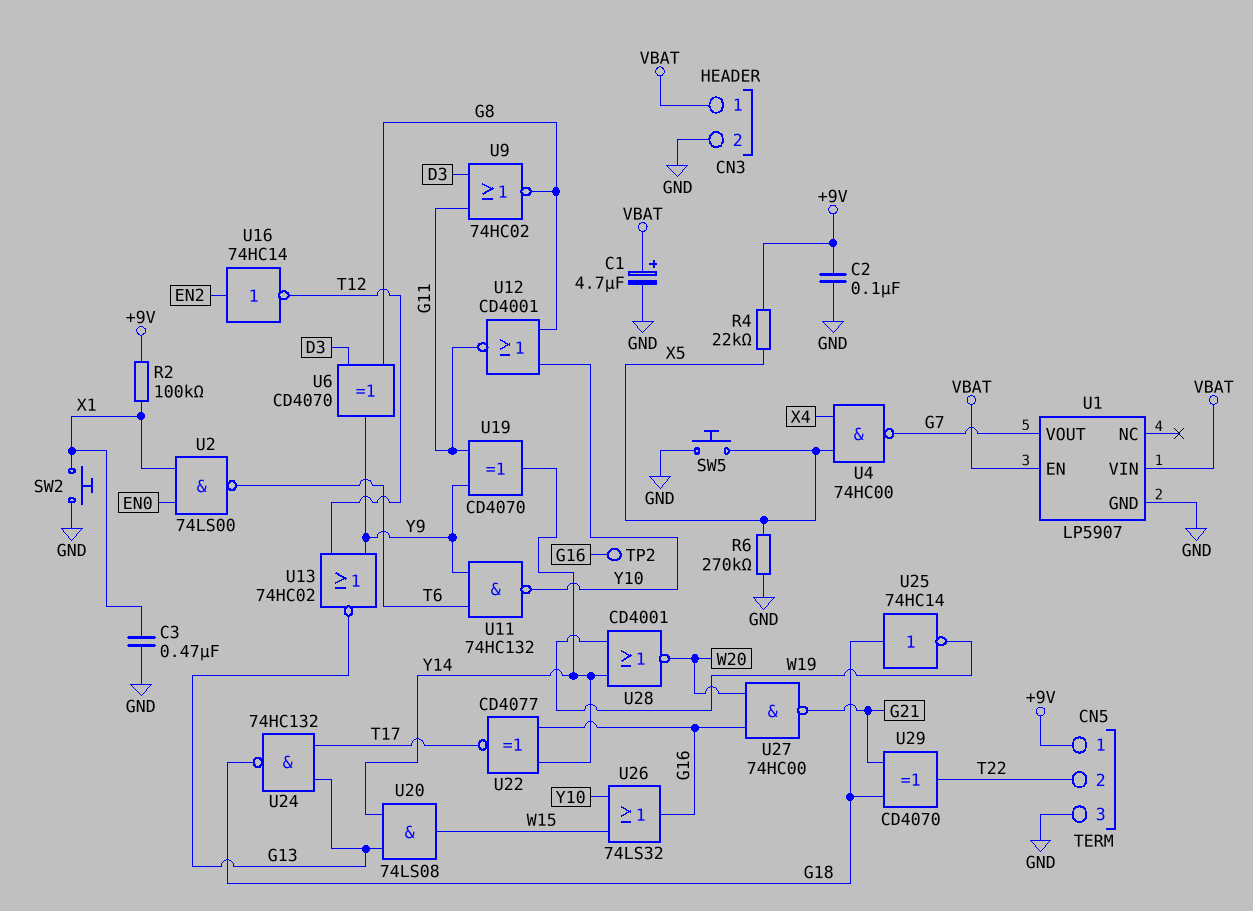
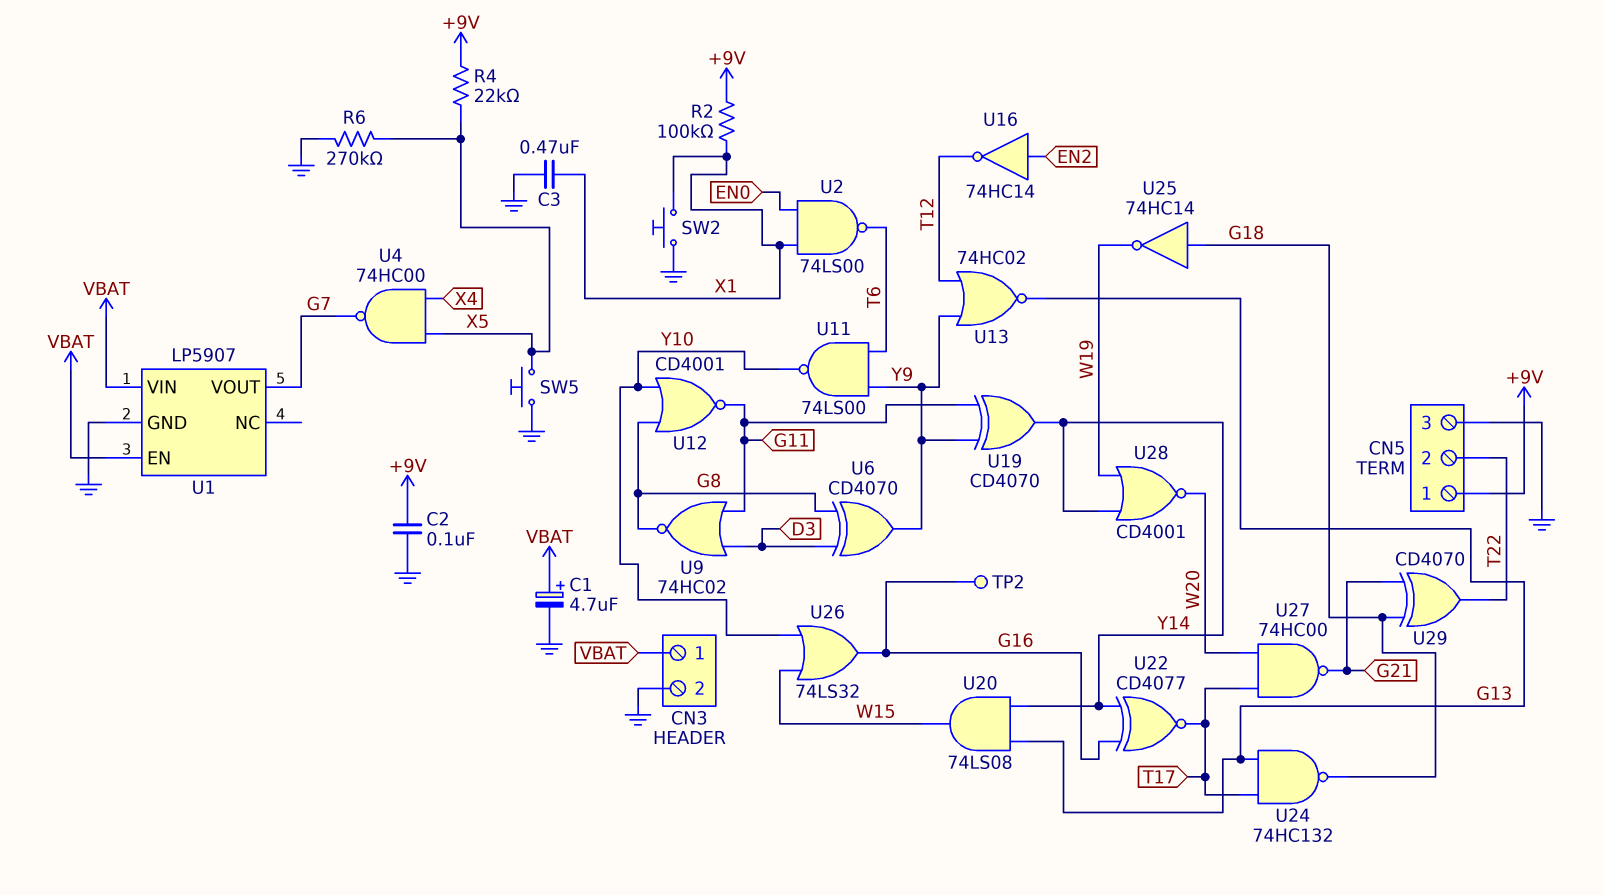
U11: NAND 74HC132 (in T6, in Y9, out Y10) -> NAND 74LS00 (in T6, in Y9, out Y10)
U27: NAND 74HC00 (in G16, in W20, out G21) -> NAND 74HC00 (in T17, in W20, out G21)

